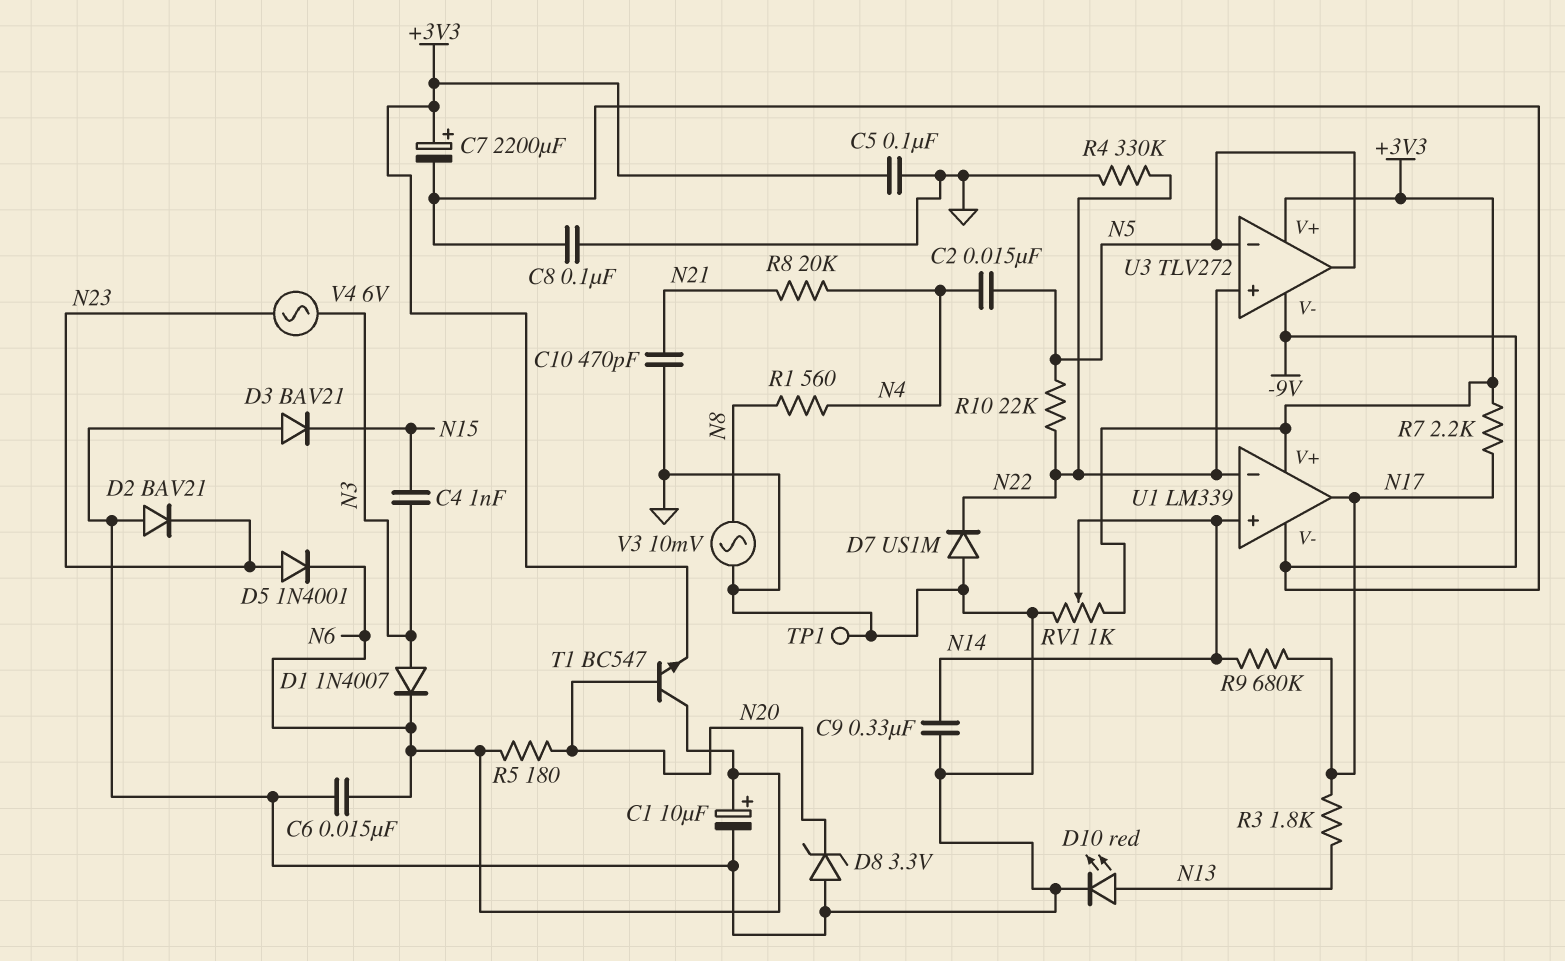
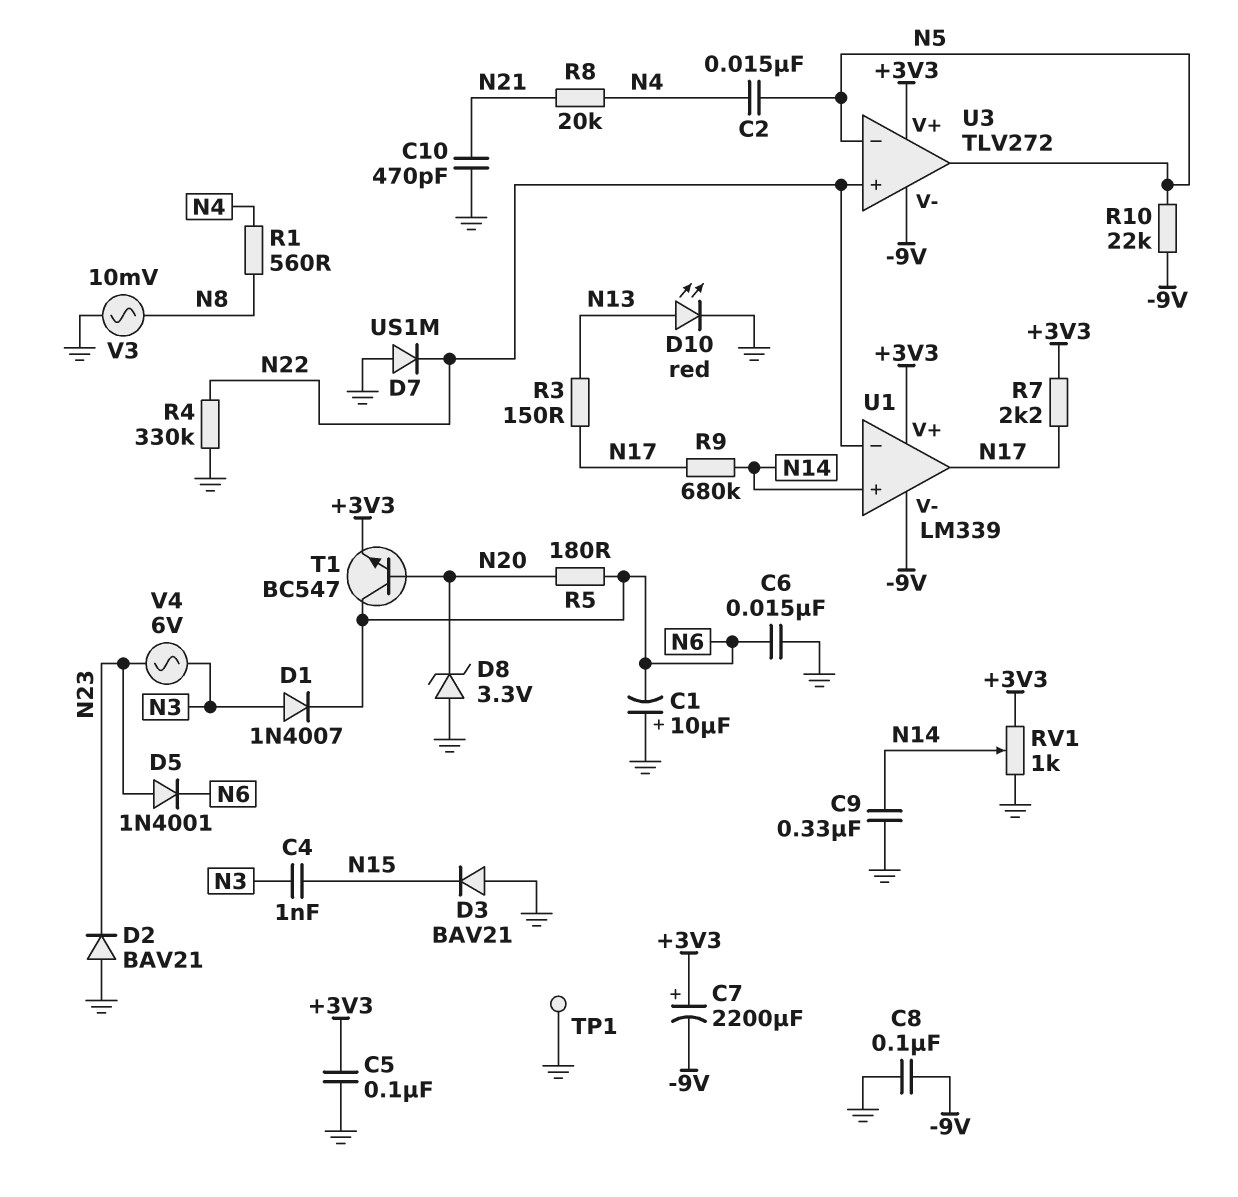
C1: 10uF (plus N6, minus GND) -> 10uF (plus GND, minus N6)
R3: 1.8k (N13, N17) -> 150 (N13, N17)
R10: 22k (N5, N22) -> 22k (-9V, N5)

